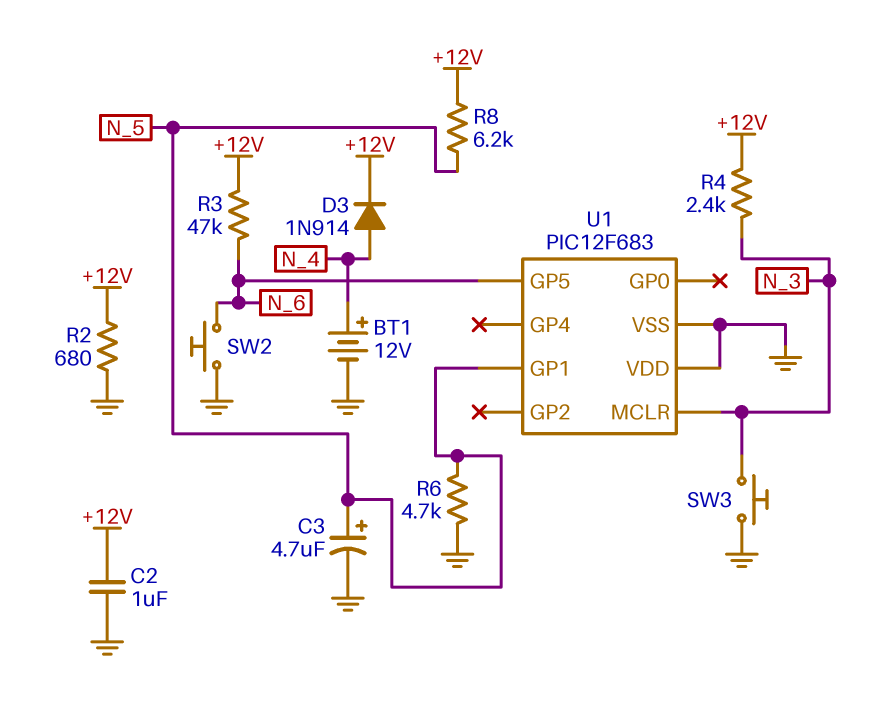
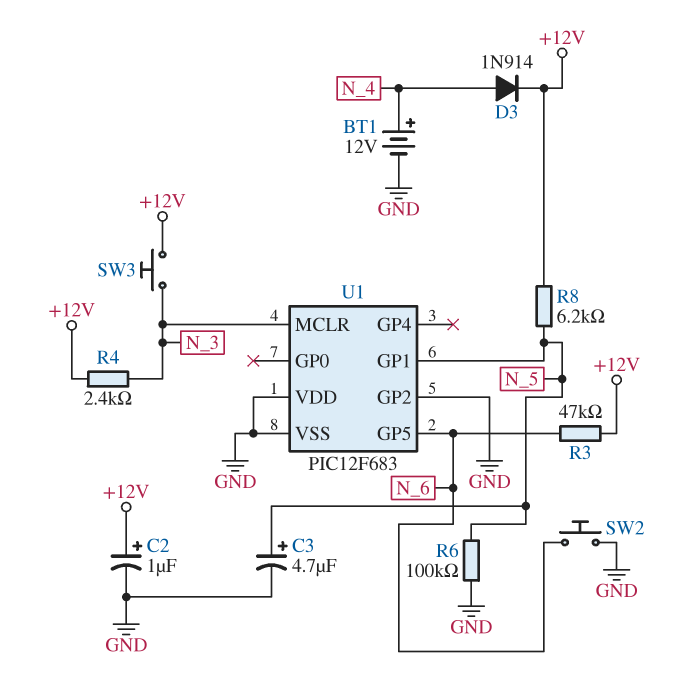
C2: 1uF (+12V, GND) -> 1uF (plus +12V, minus GND)
R2: 680 (+12V, GND) -> none
R6: 4.7k (GND, N_5) -> 100k (GND, N_5)
SW3: button (GND, N_3) -> button (+12V, N_3)
U1 pin GP2: none -> GND

